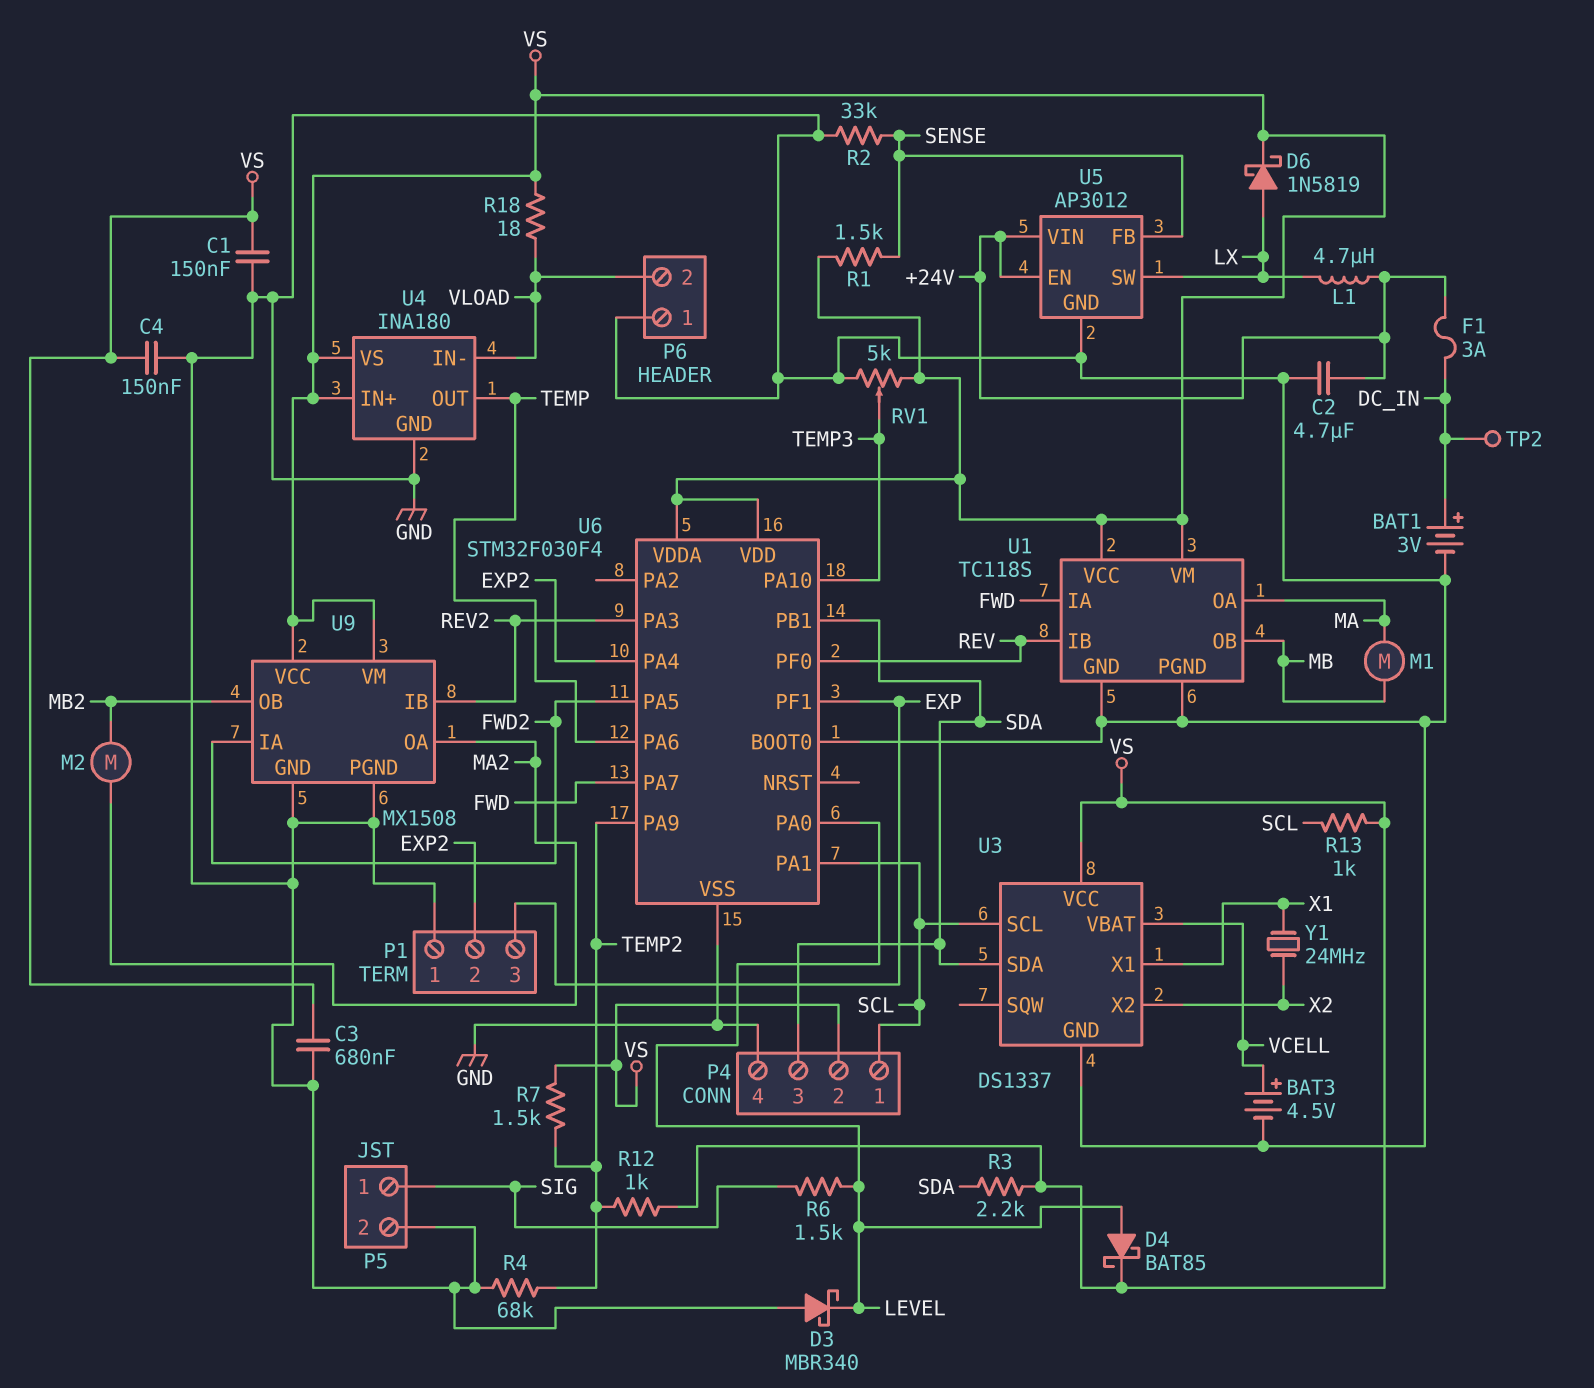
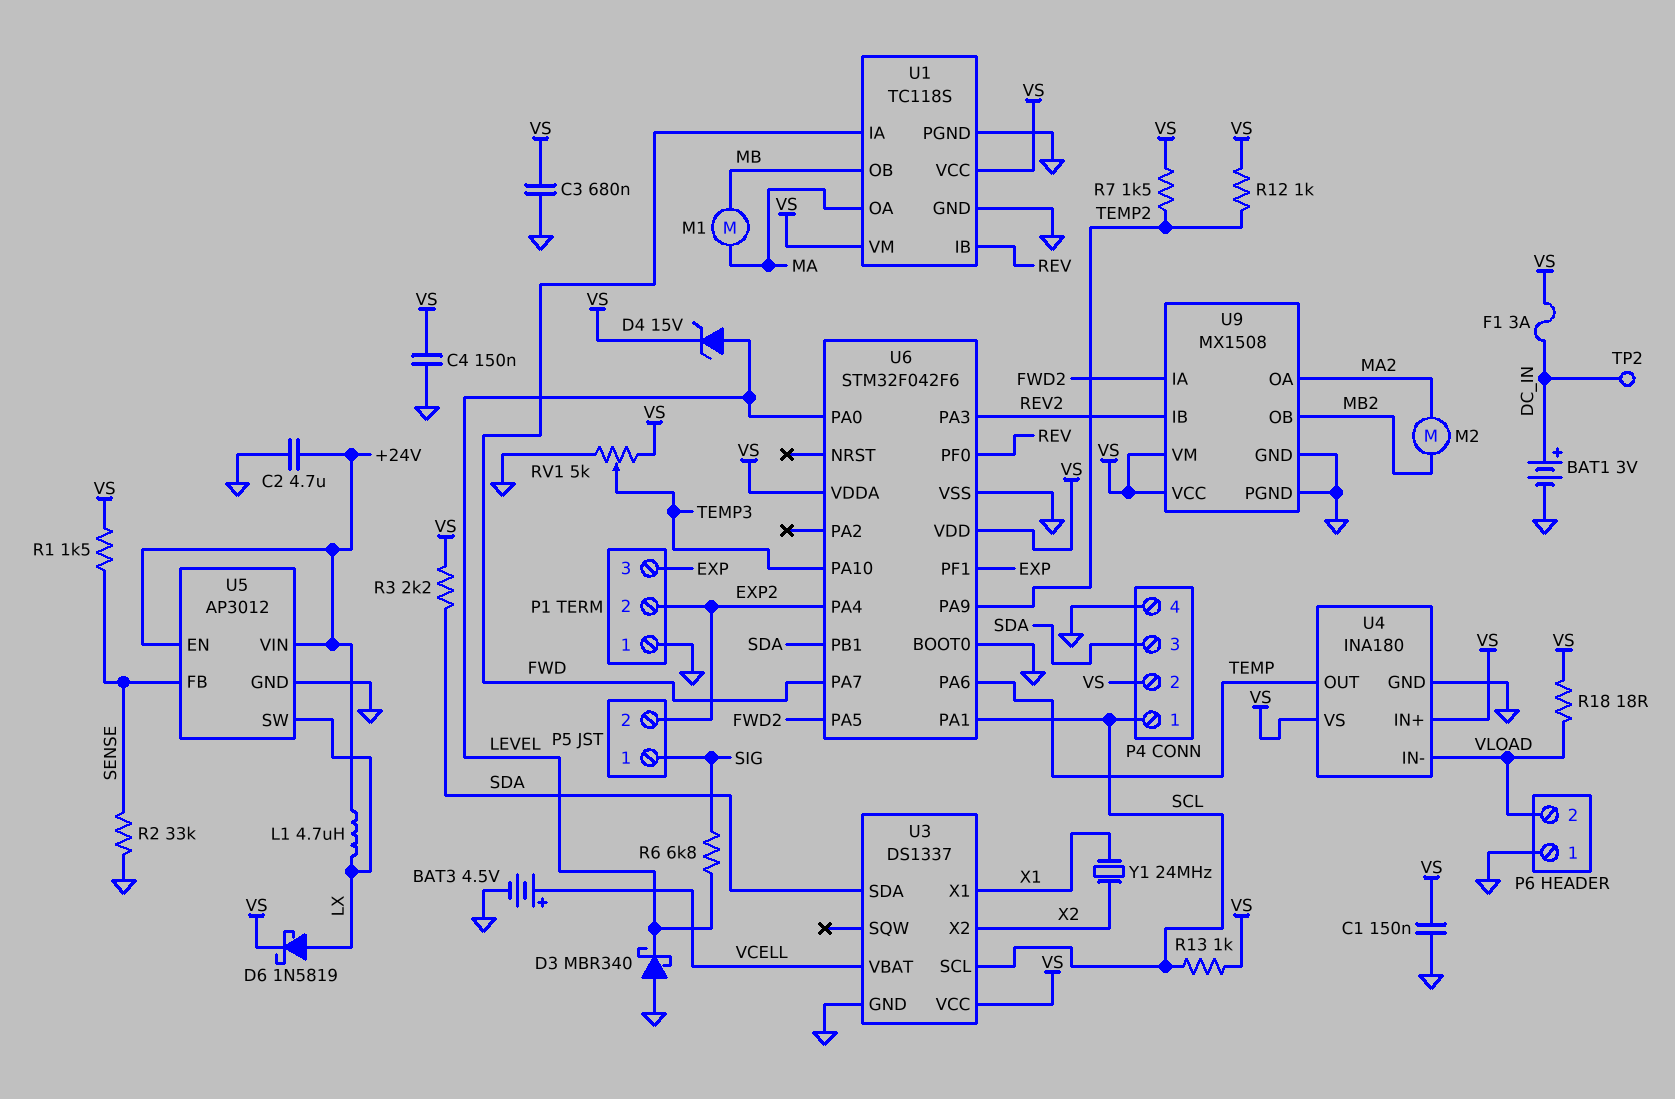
D4: schottky BAT85 (A LEVEL, K VS) -> zener 15V (A LEVEL, K VS)
F1: 3A (+24V, DC_IN) -> 3A (DC_IN, VS)
P5 pin 2: GND -> EXP2
R4: 68k (GND, TEMP2) -> none
R6: 1.5k (LEVEL, SIG) -> 6.8k (LEVEL, SIG)
U6: STM32F030F4 -> STM32F042F6

